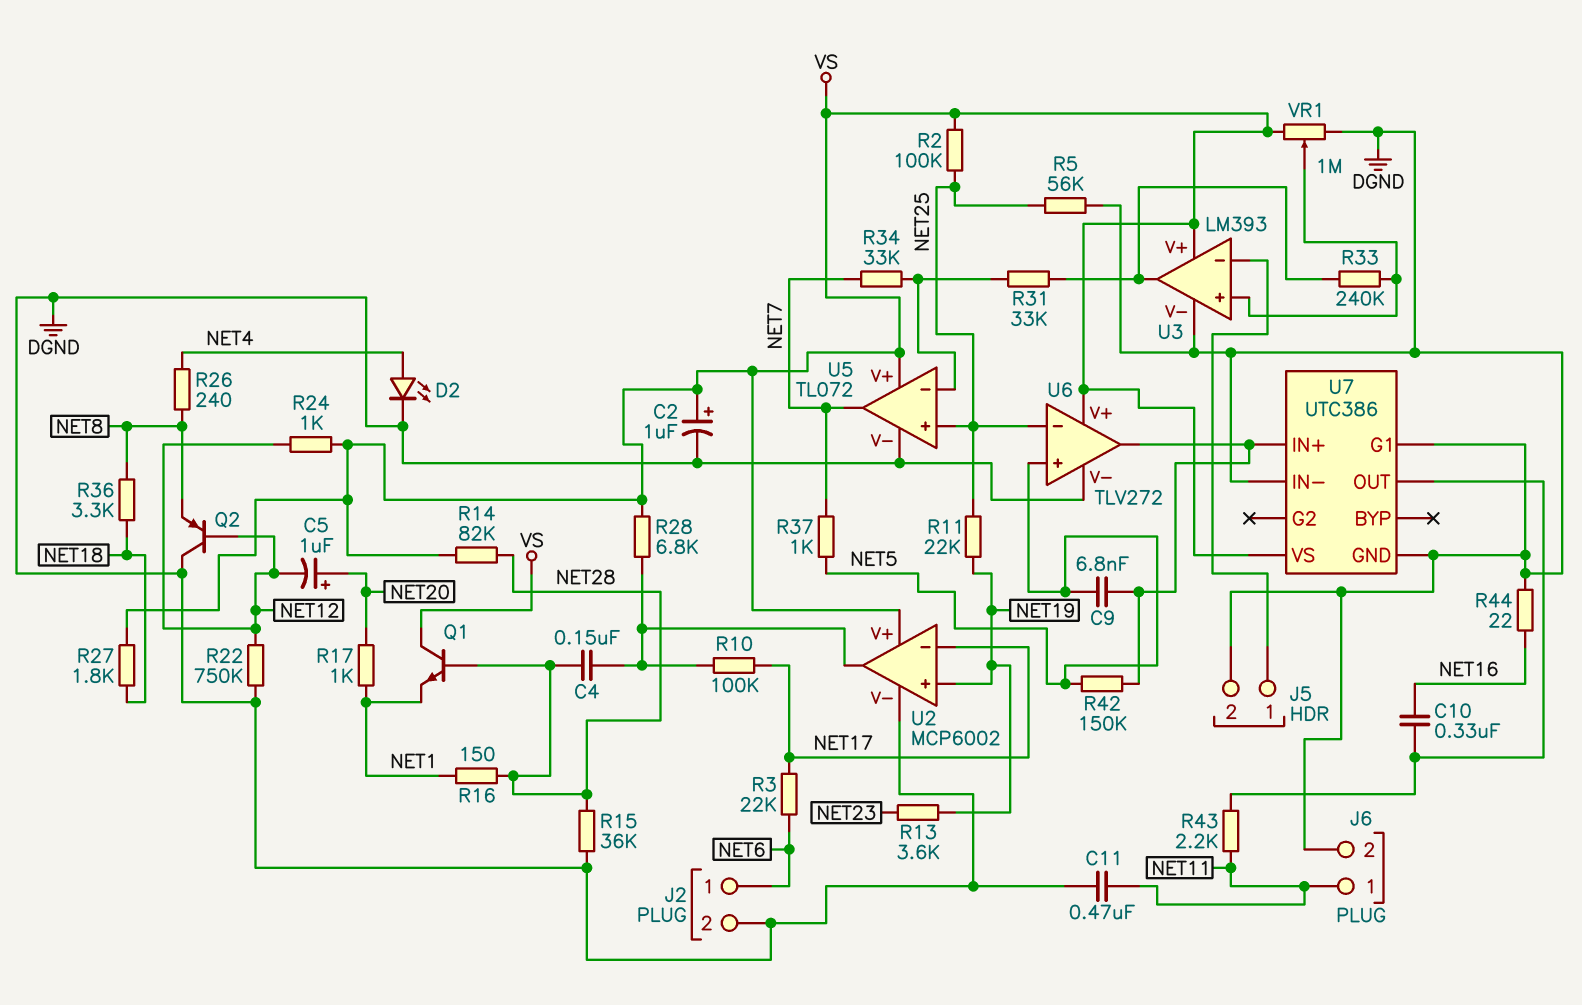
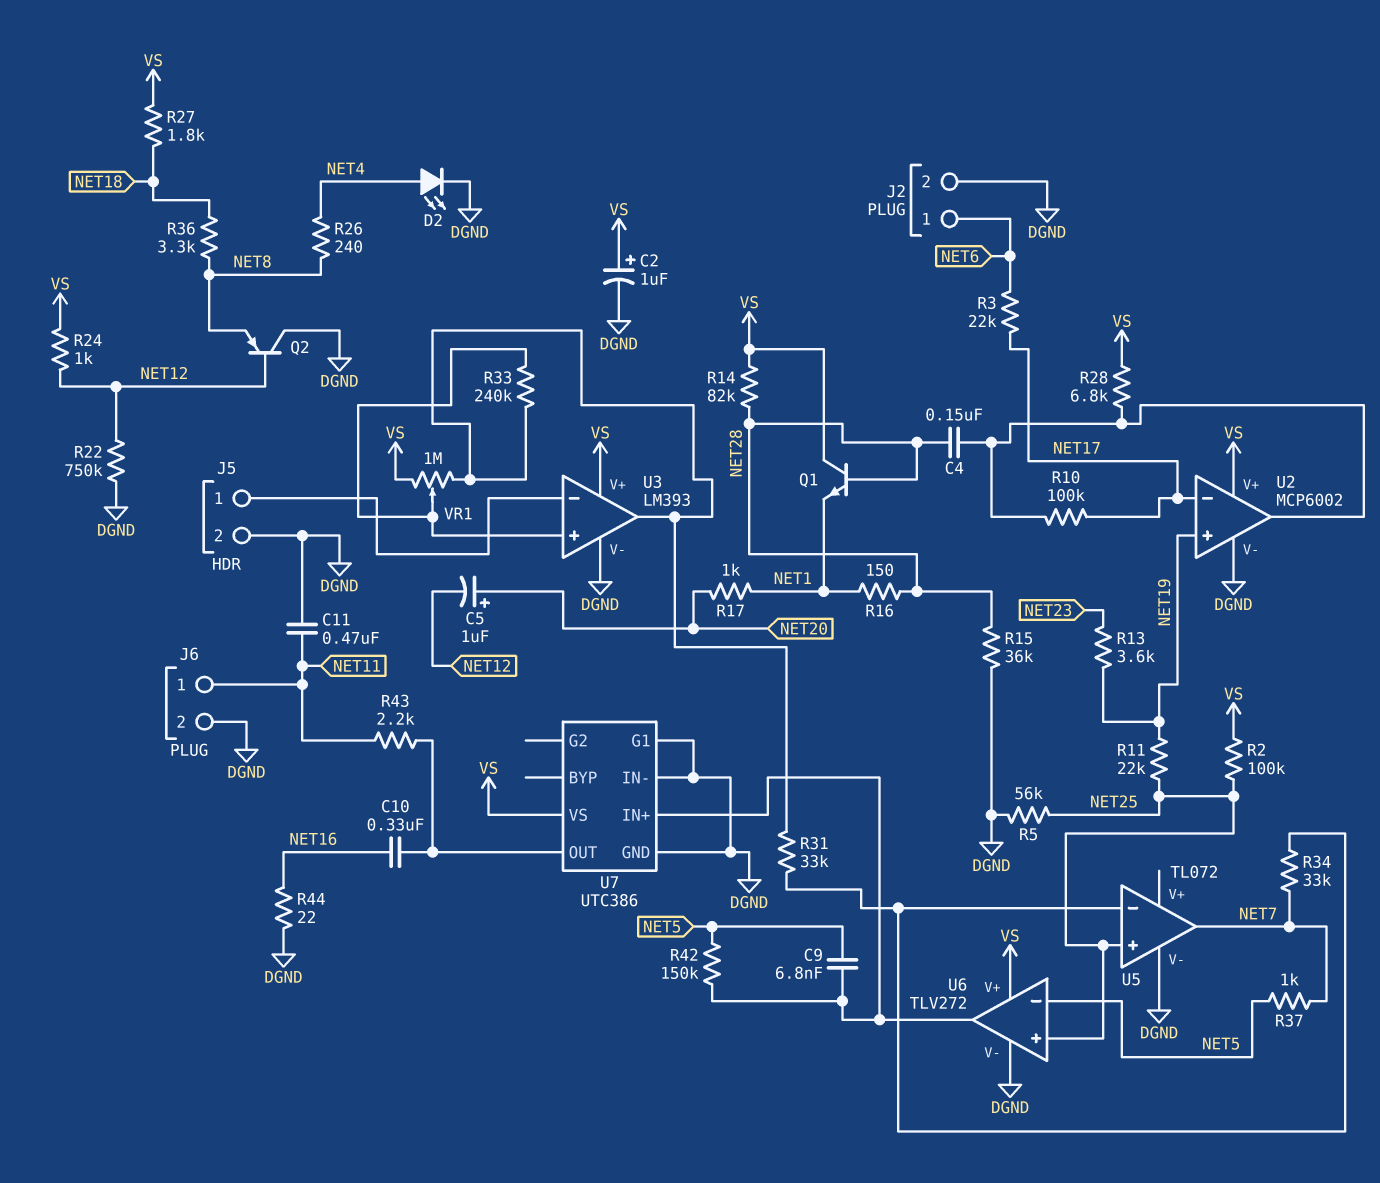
U5 pin V+: VS -> none
U6 pin in+: NET5 -> NET25
U6 pin in-: NET25 -> NET5
VR1: 1M (DGND, VS, wiper U3/in+) -> 1M (U3/out, VS, wiper U3/in+)

